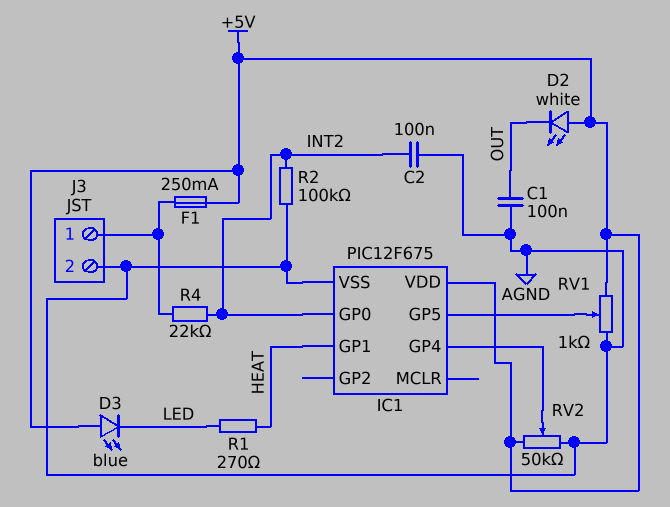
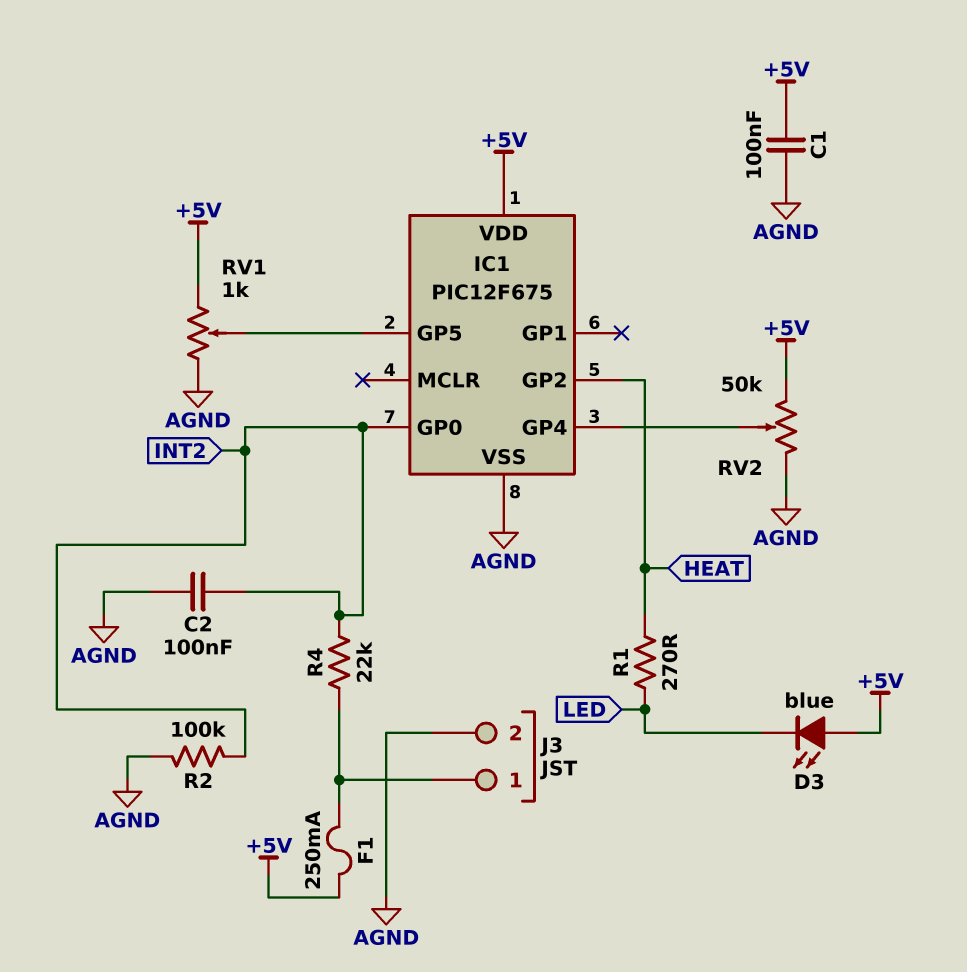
C1: 100nF (AGND, OUT) -> 100nF (+5V, AGND)
D2: LED white (A +5V, K OUT) -> none
IC1 pin GP1: HEAT -> none
IC1 pin GP2: none -> HEAT

